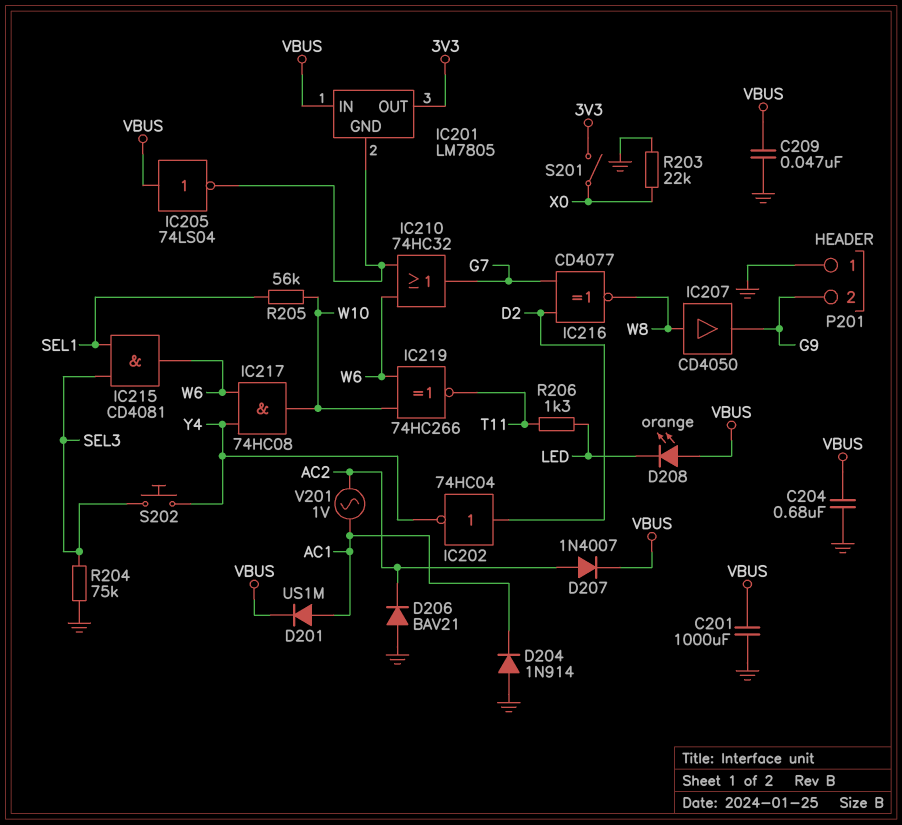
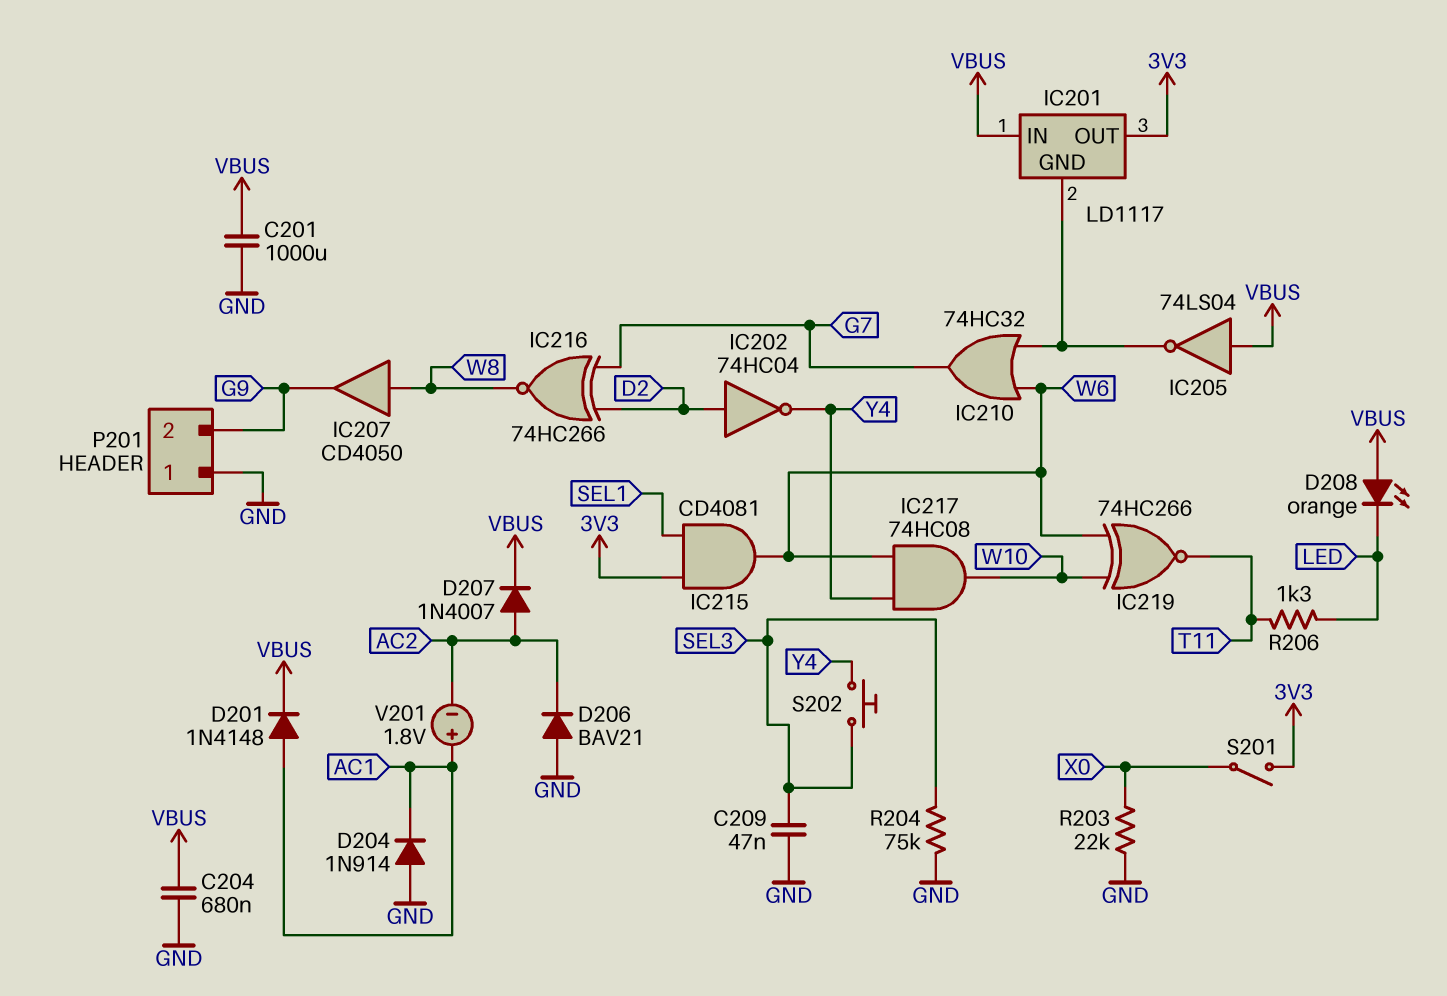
C209: 47nF (GND, VBUS) -> 47nF (GND, SEL3)
D201: diode US1M (A AC1, K VBUS) -> diode 1N4148 (A AC1, K VBUS)
IC201: LM7805 -> LD1117
IC215: AND CD4081 (in SEL1, in SEL3, out W6) -> AND CD4081 (in 3V3, in SEL1, out W6)
IC216: XNOR CD4077 (in D2, in G7, out W8) -> XNOR 74HC266 (in D2, in G7, out W8)
R205: 56k (SEL1, W10) -> none
V201: AC 1V (AC1, AC2) -> 1.8V (plus AC1, minus AC2)

